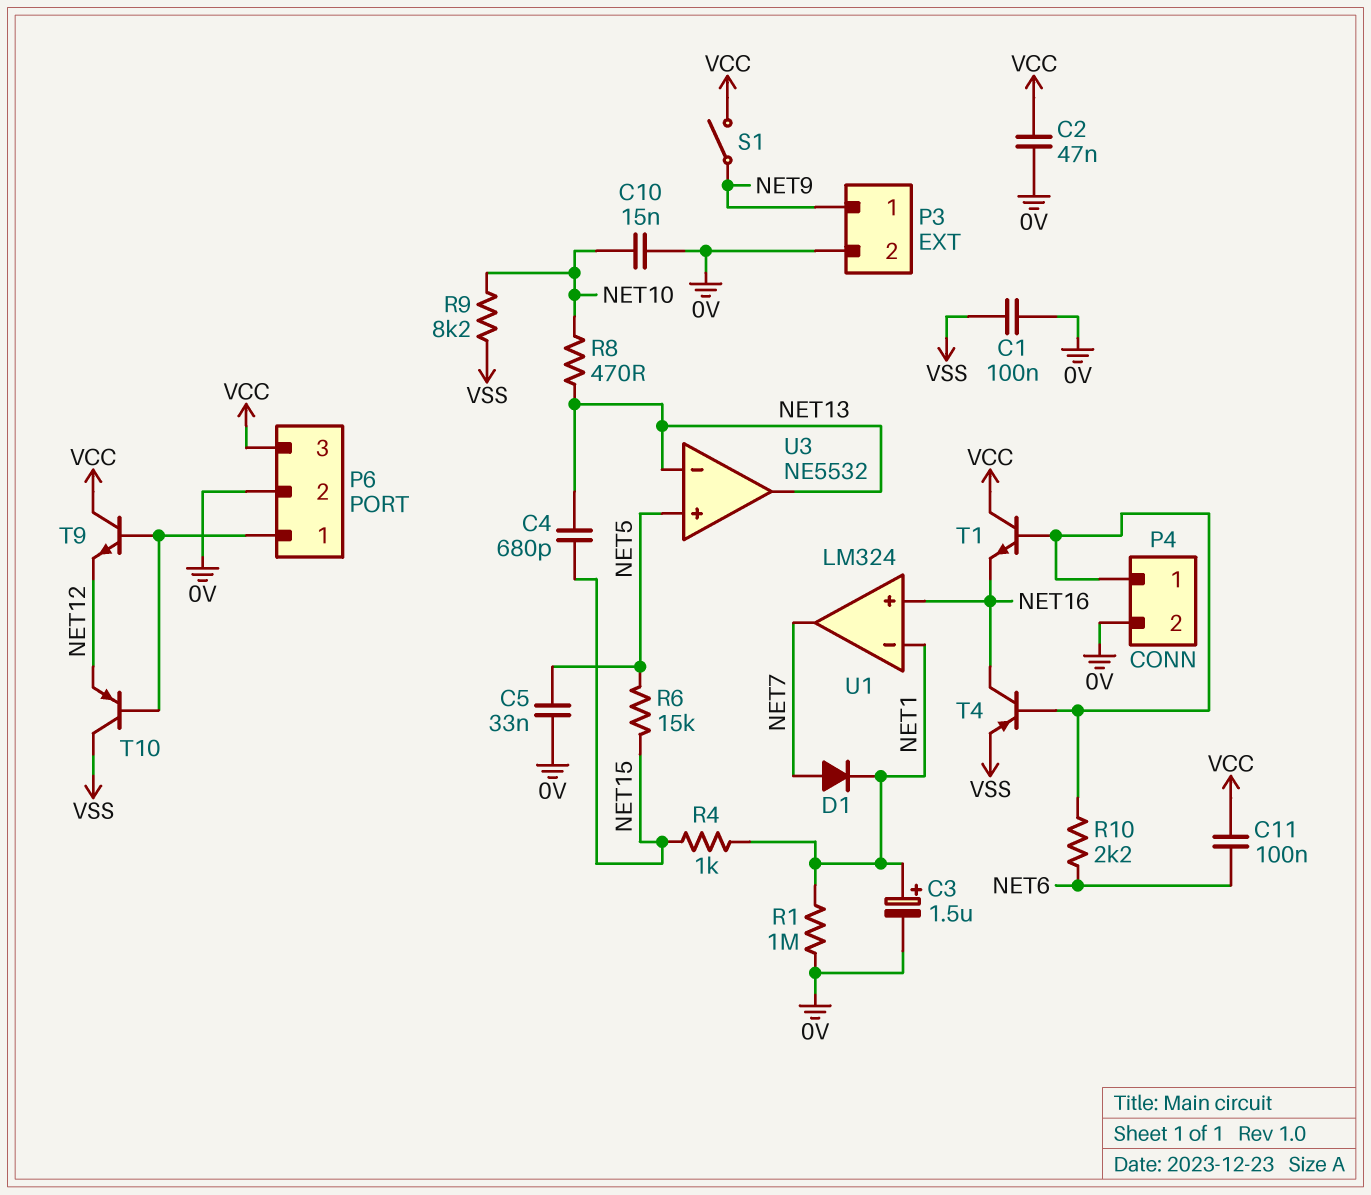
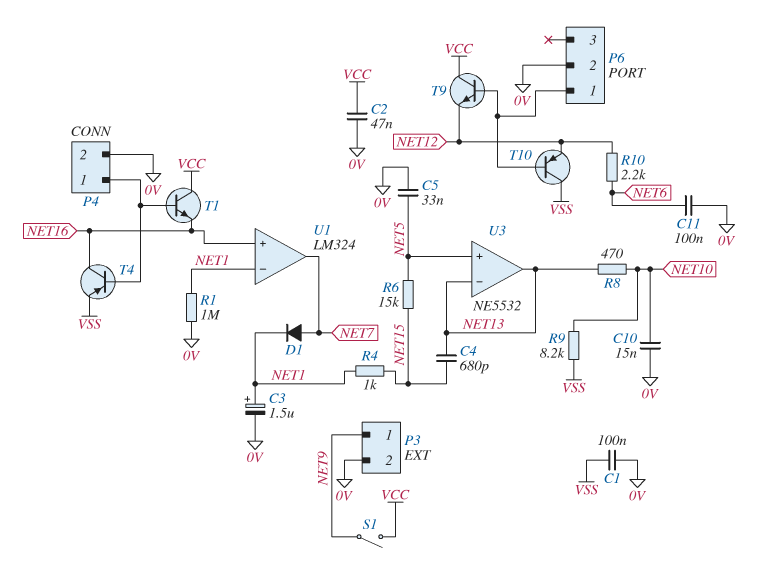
C11: 100nF (NET6, VCC) -> 100nF (0V, NET6)
P6 pin 3: VCC -> none
R10: 2.2k (NET6, P4/1) -> 2.2k (NET6, NET12)

